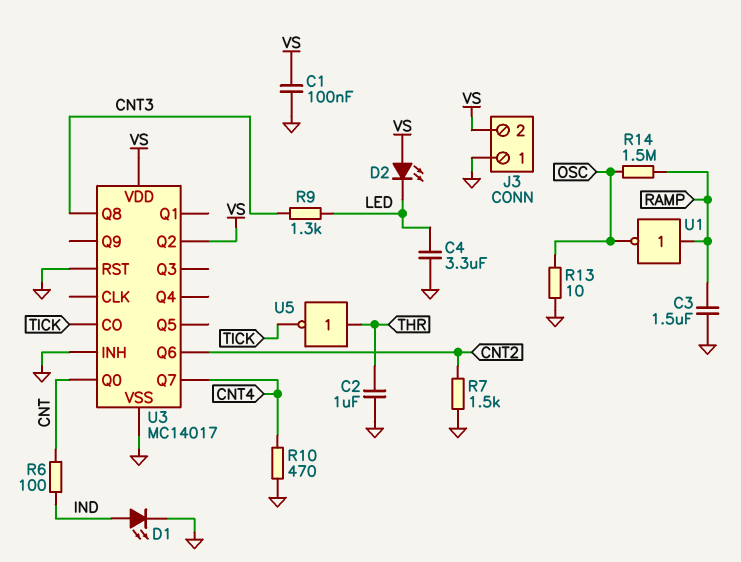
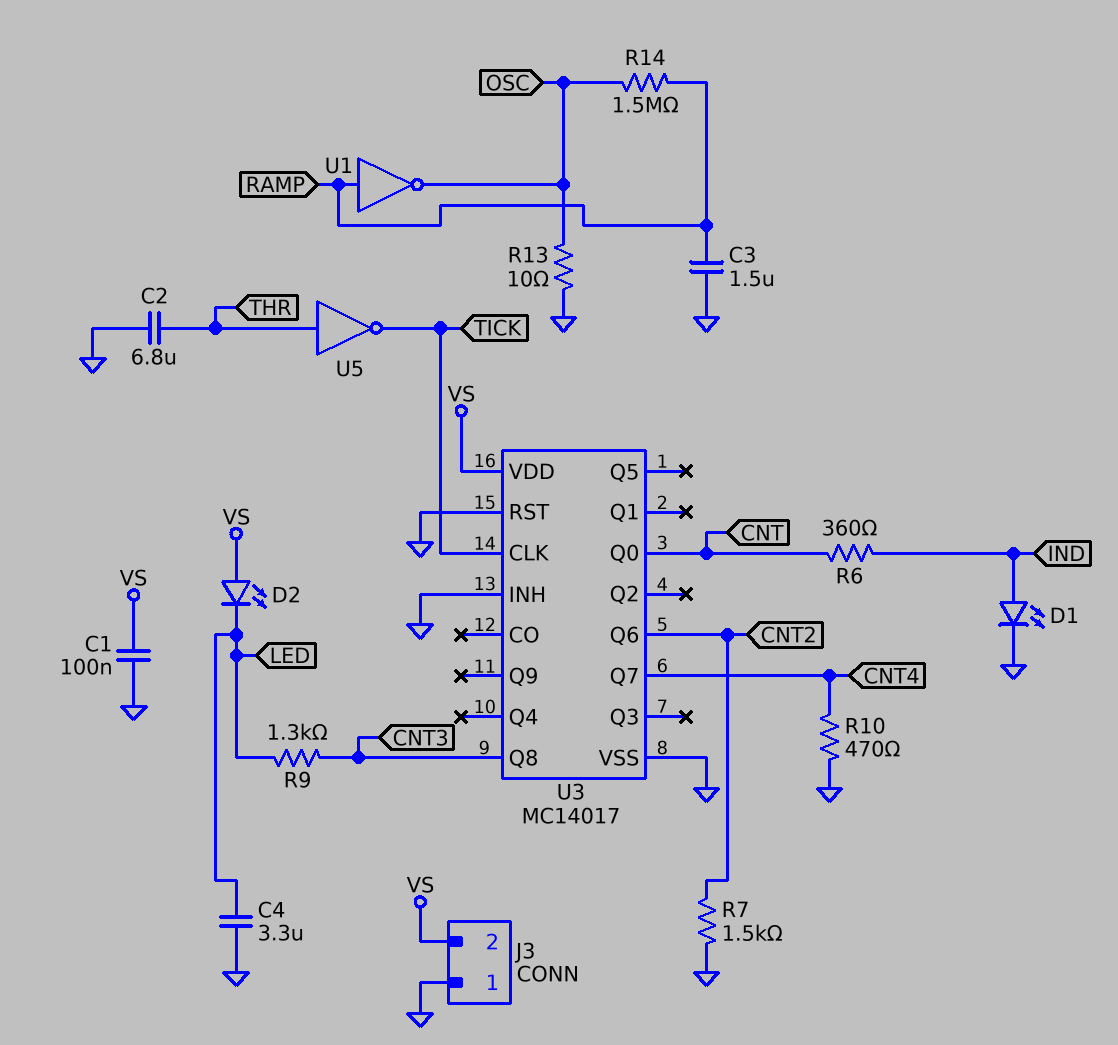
C2: 1uF (GND, THR) -> 6.8uF (GND, THR)
R6: 100 (CNT, IND) -> 360 (CNT, IND)
U3 pin CLK: none -> TICK
U3 pin CO: TICK -> none
U3 pin Q2: VS -> none

